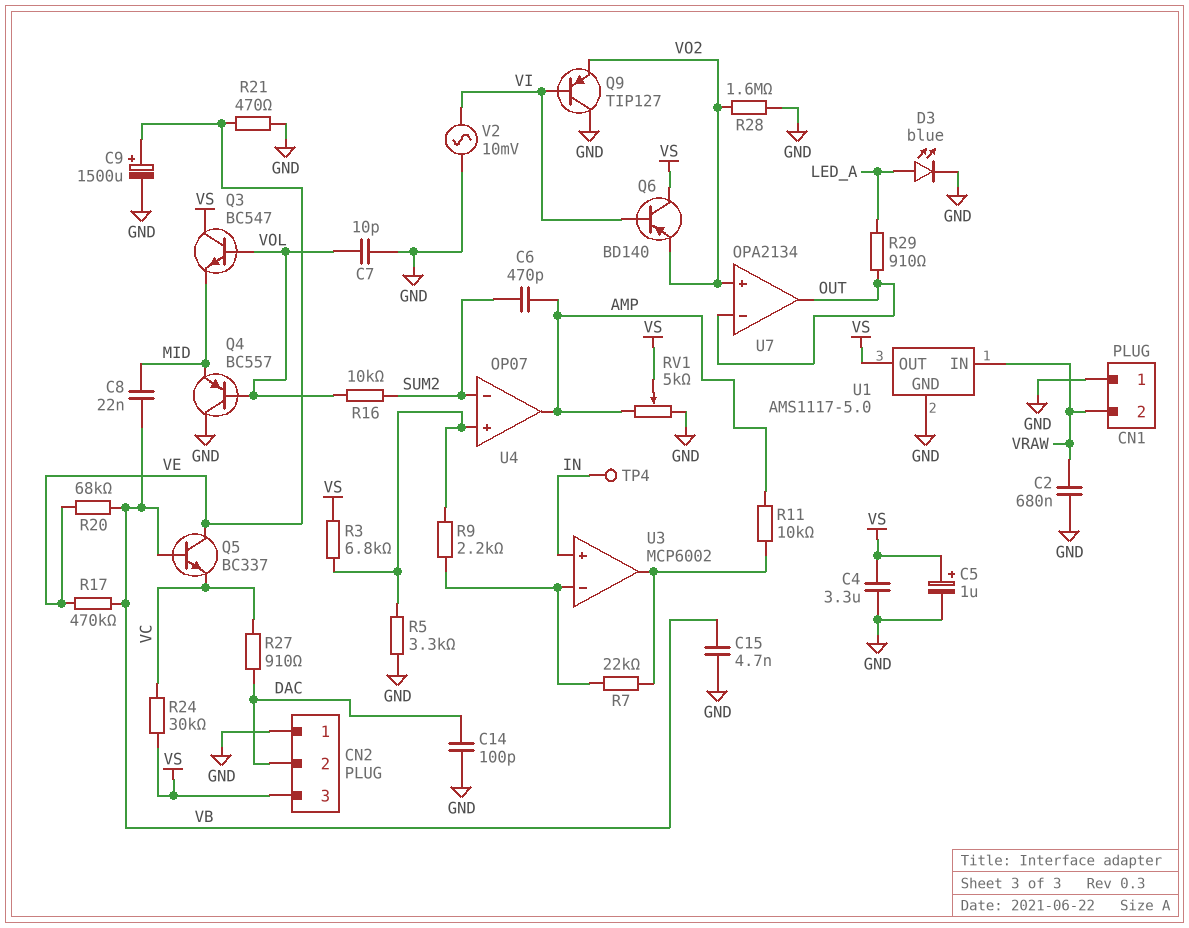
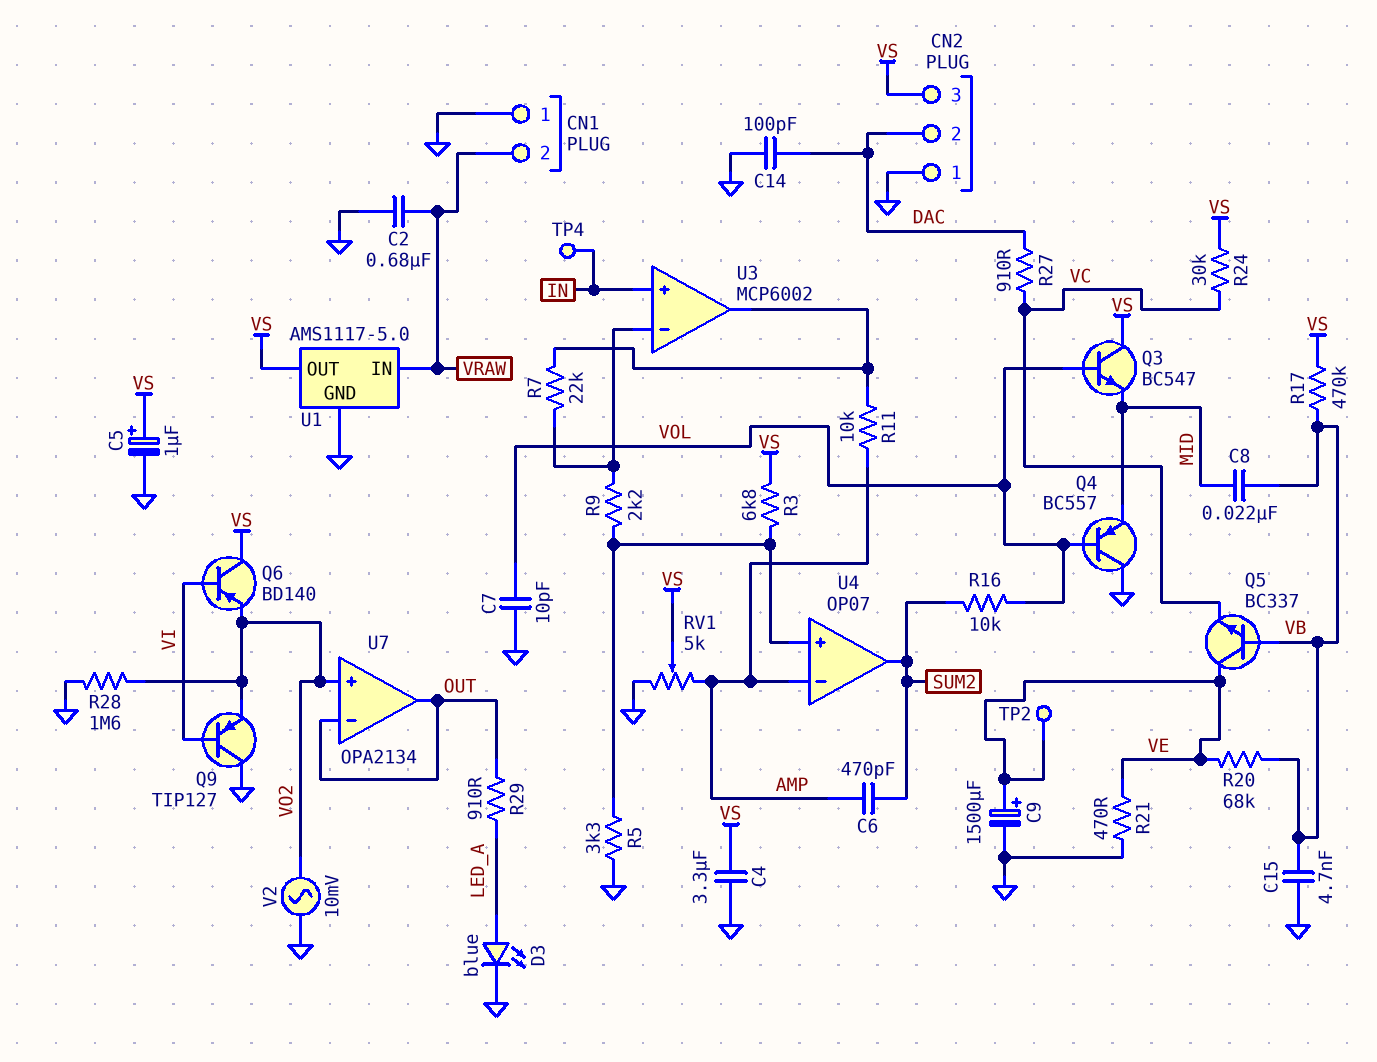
R17: 470k (VB, VE) -> 470k (VB, VS)
TP2: none -> test point (VE)
U4 pin in-: SUM2 -> AMP
U4 pin out: AMP -> SUM2
V2: AC 10mV (GND, VI) -> AC 10mV (GND, VO2)

